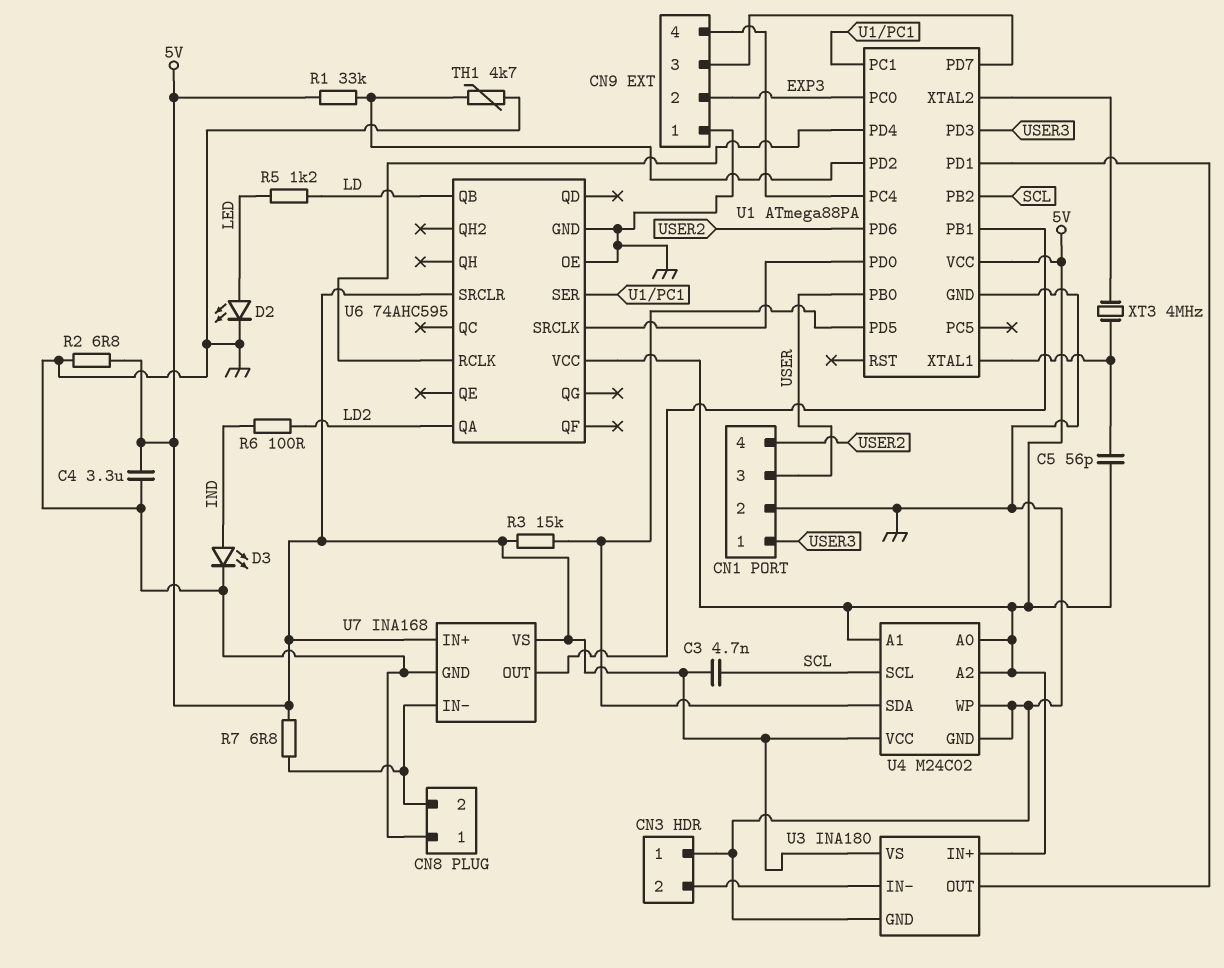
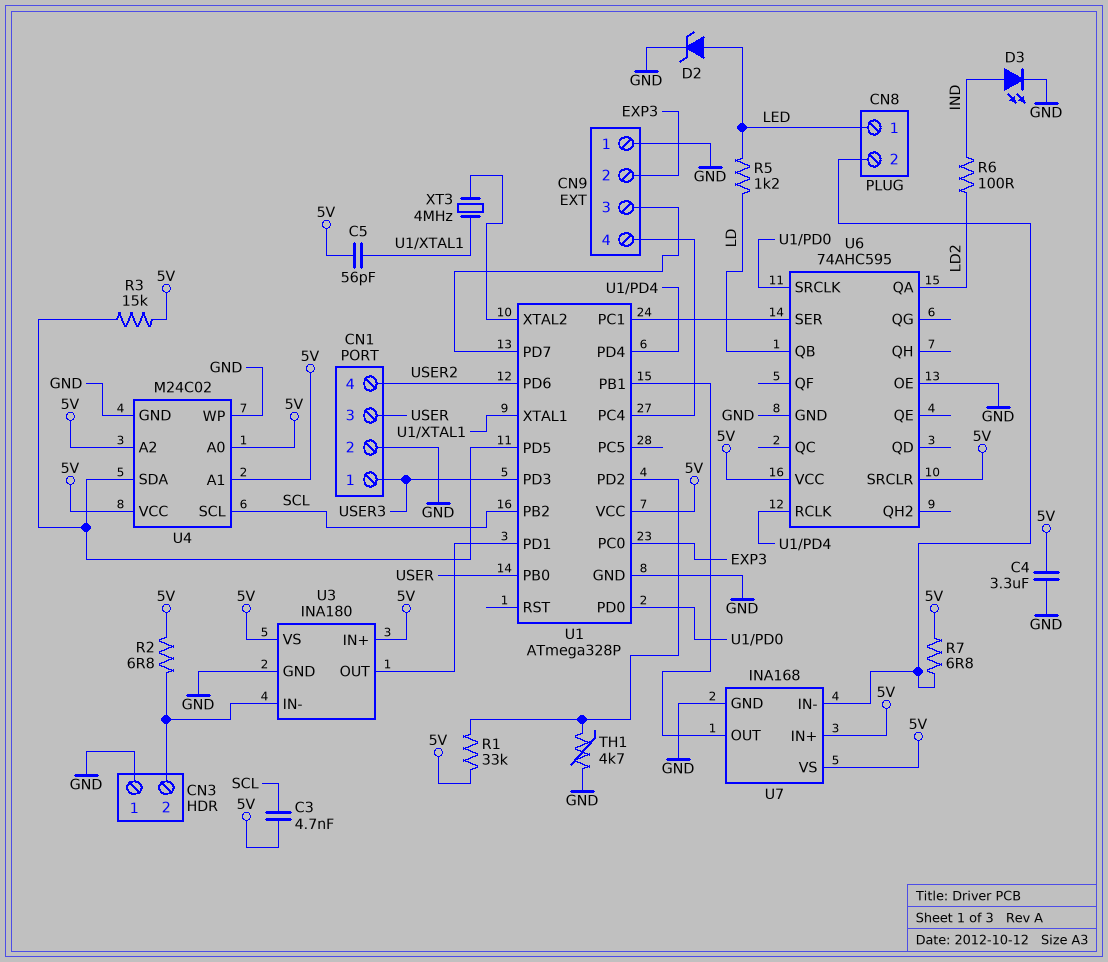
CN8 pin 1: GND -> LED
D2: LED (A LED, K GND) -> zener (A LED, K GND)
R2: 6.8 (5V, GND) -> 6.8 (5V, CN3/2)
U1: ATmega88PA -> ATmega328P

